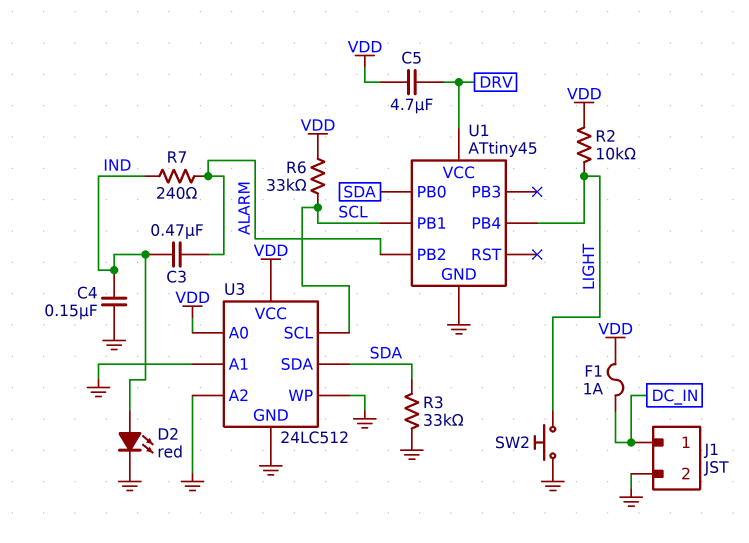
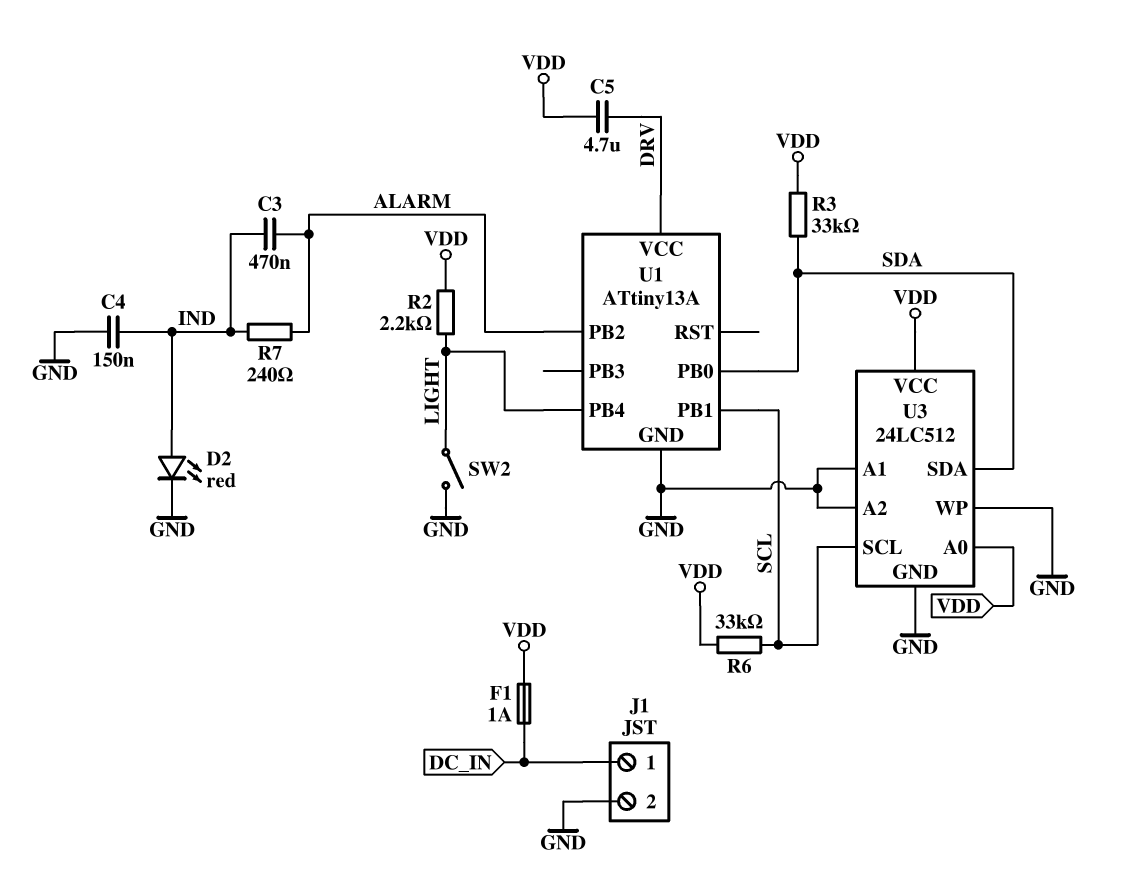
R2: 10k (LIGHT, VDD) -> 2.2k (LIGHT, VDD)
R3: 33k (GND, SDA) -> 33k (SDA, VDD)
SW2: button (GND, LIGHT) -> switch (GND, LIGHT)
U1: ATtiny45 -> ATtiny13A

